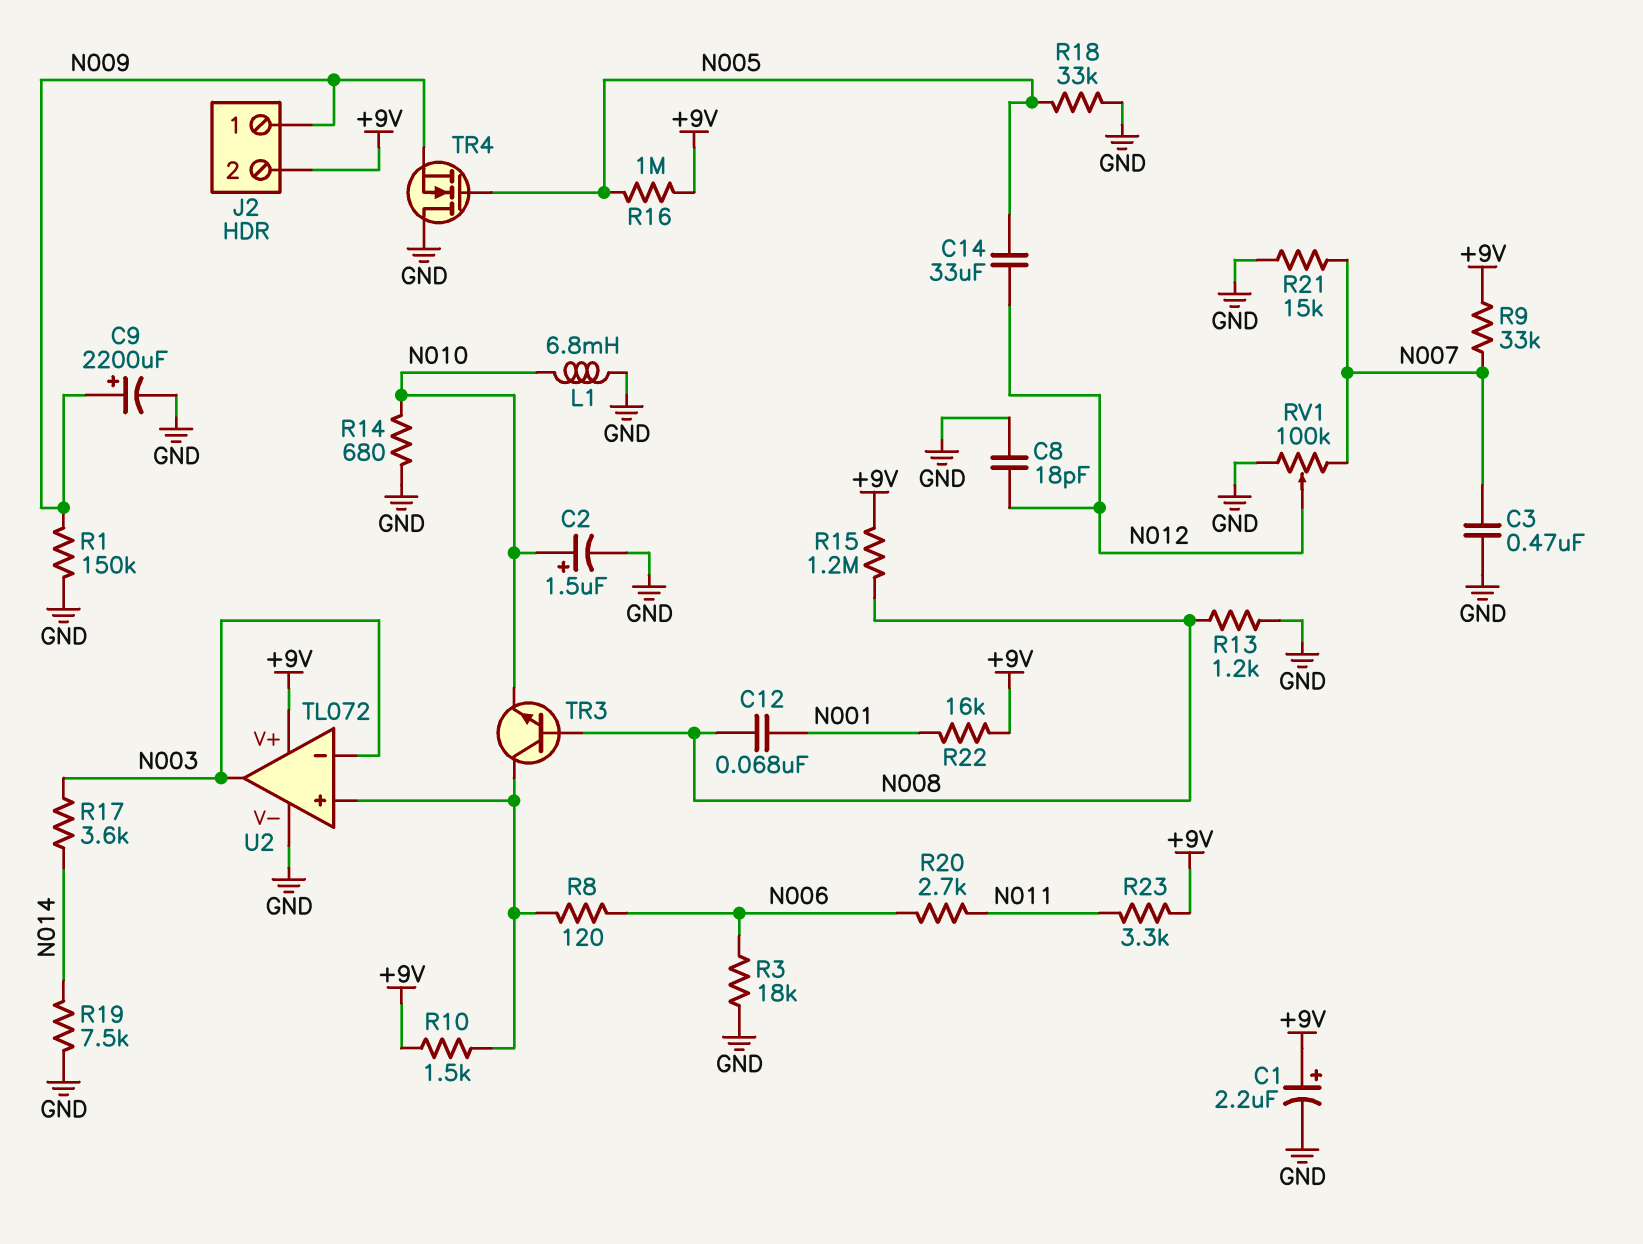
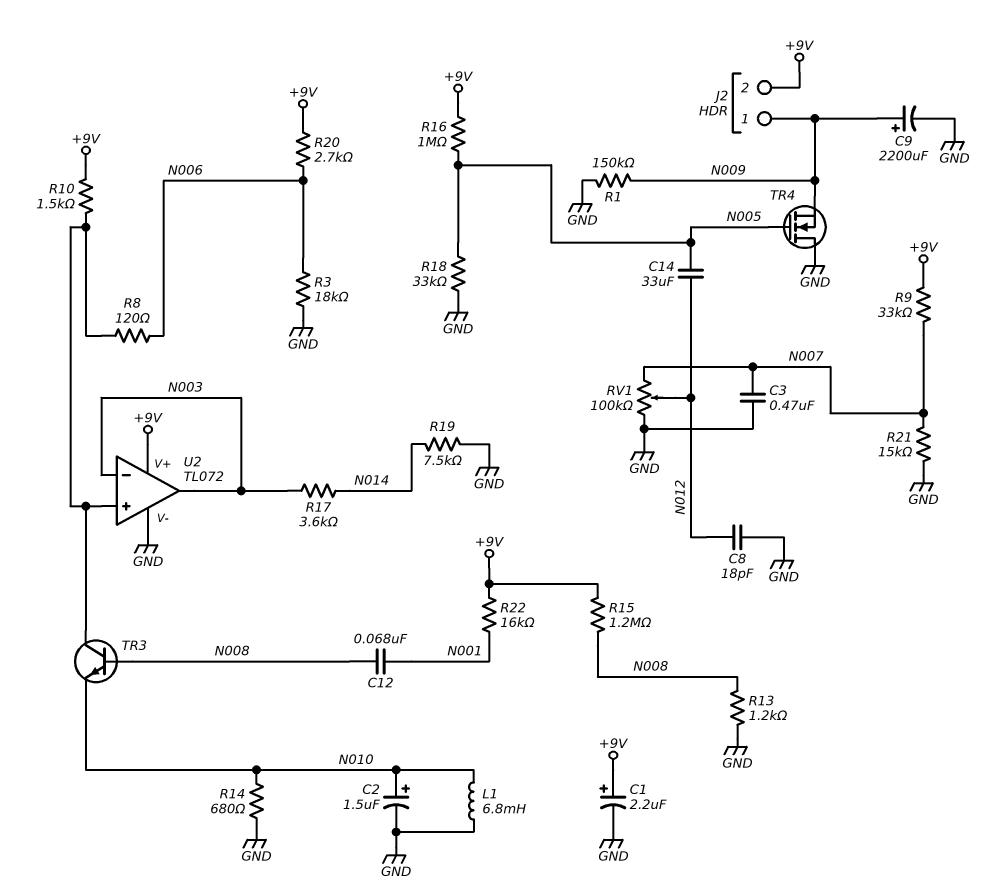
R20: 2.7k (N006, N011) -> 2.7k (+9V, N006)
R23: 3.3k (+9V, N011) -> none

